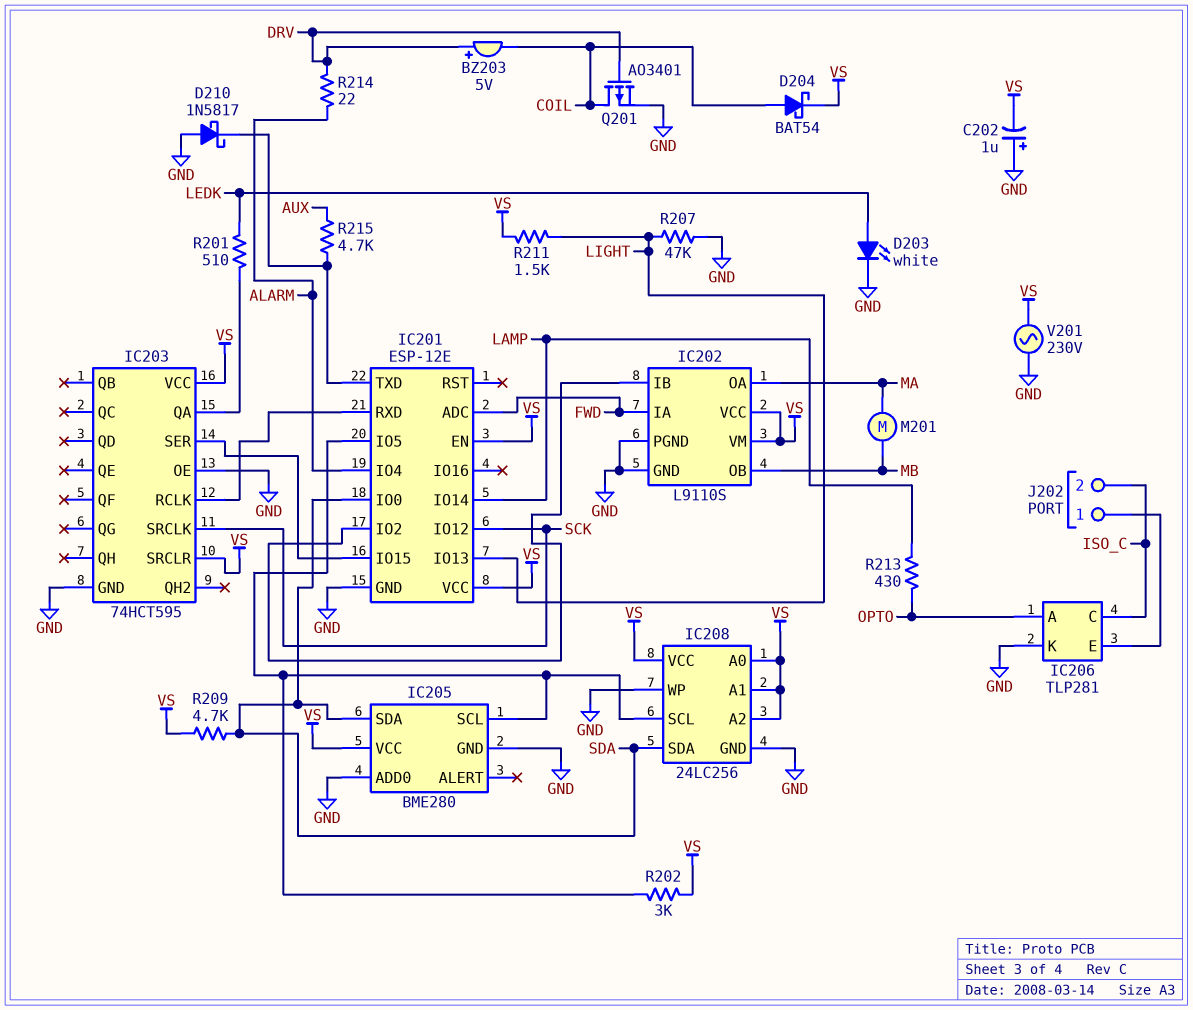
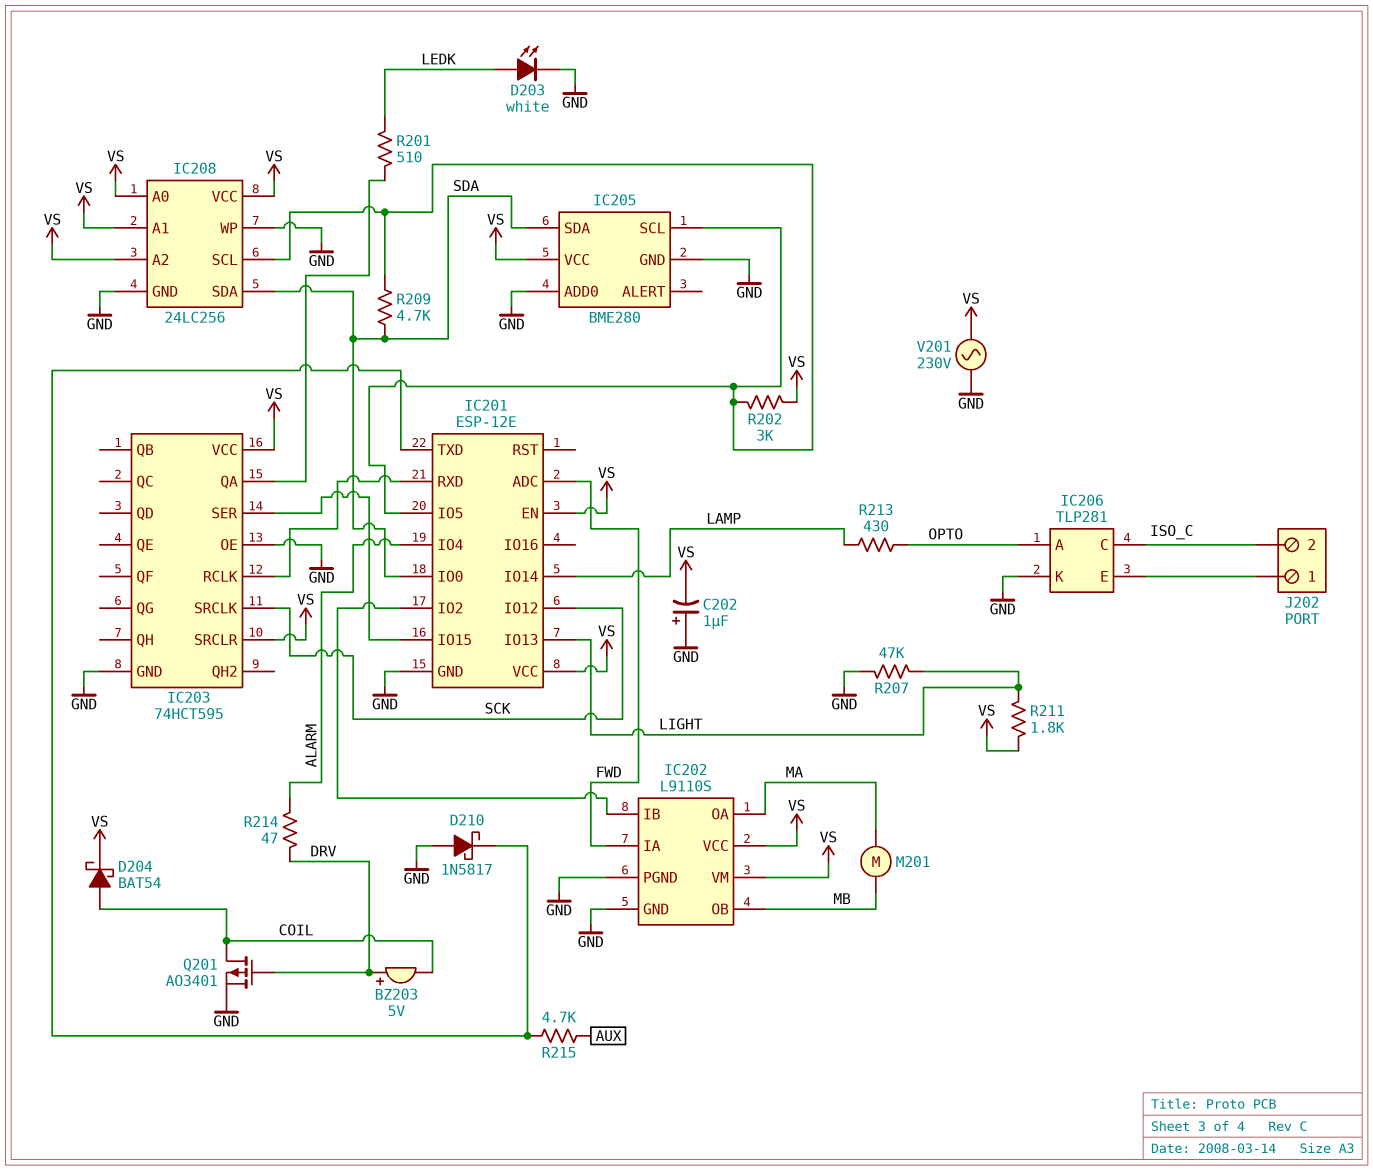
R209: 4.7k (SDA, VS) -> 4.7k (IC201/IO5, SDA)
R211: 1.5k (LIGHT, VS) -> 1.8k (LIGHT, VS)
R214: 22 (ALARM, DRV) -> 47 (ALARM, DRV)

